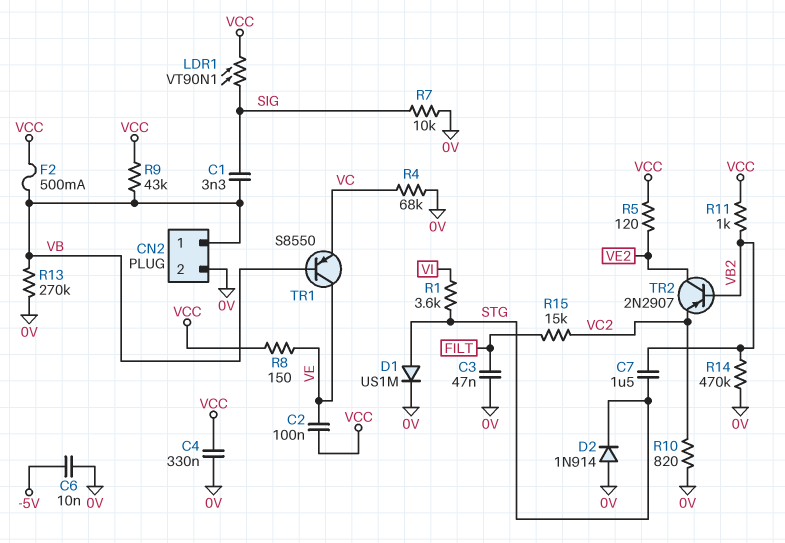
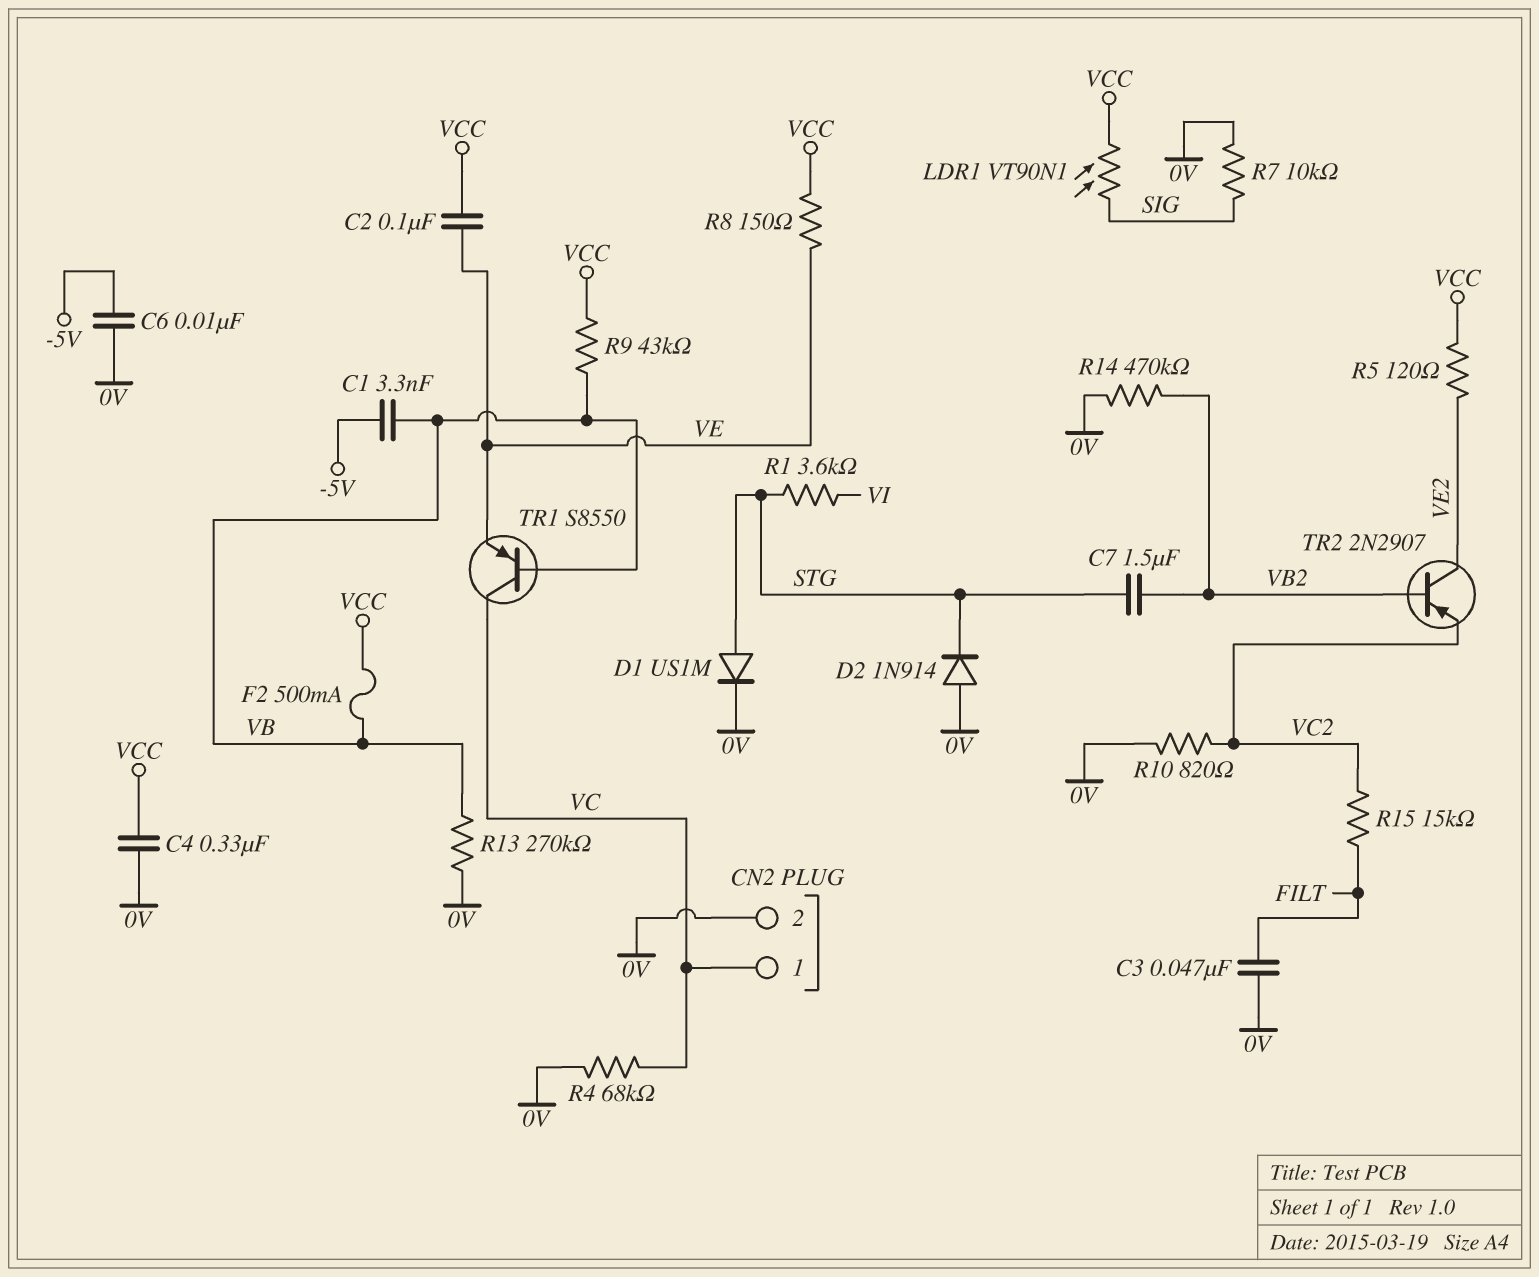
C1: 3.3nF (SIG, VB) -> 3.3nF (-5V, VB)
CN2 pin 1: VB -> VC
R11: 1k (VB2, VCC) -> none
TR1: PNP S8550 (B VB, C VE, E VC) -> PNP S8550 (B VB, C VC, E VE)

